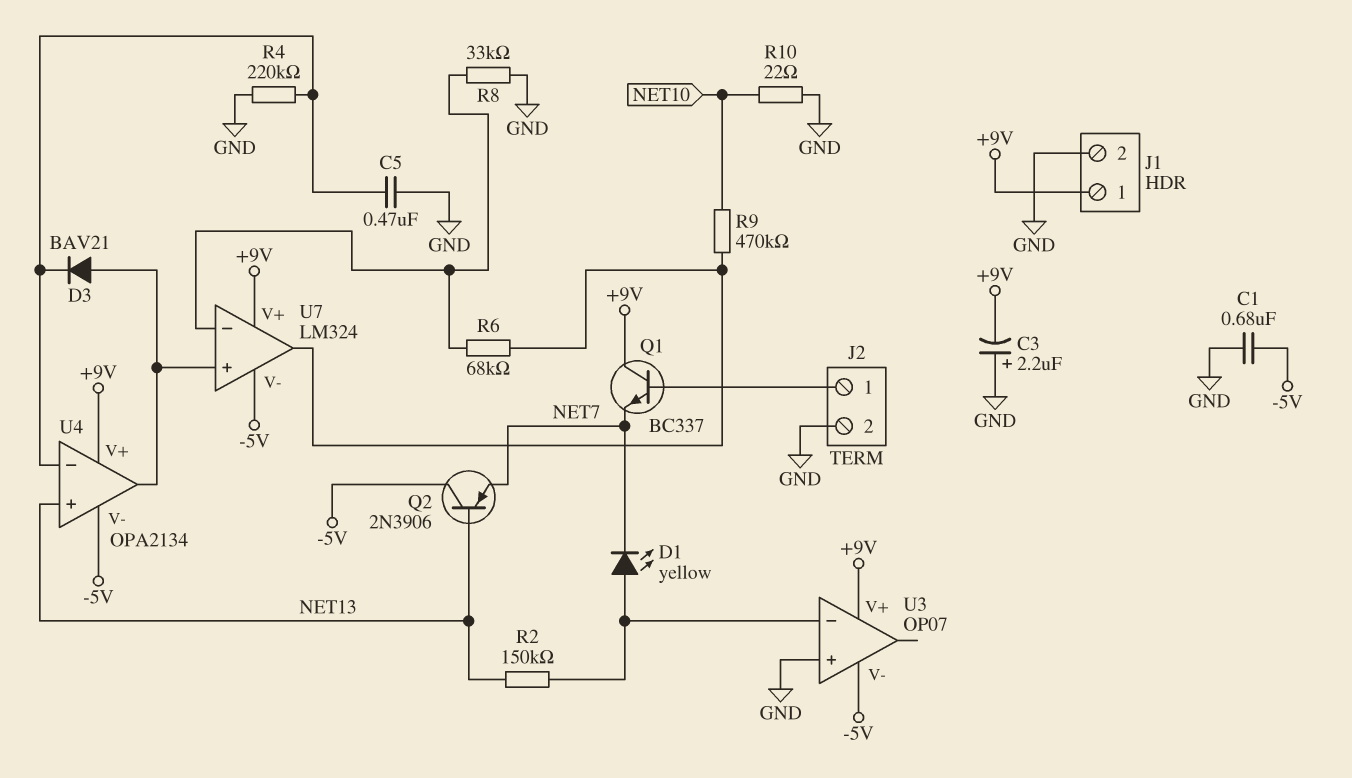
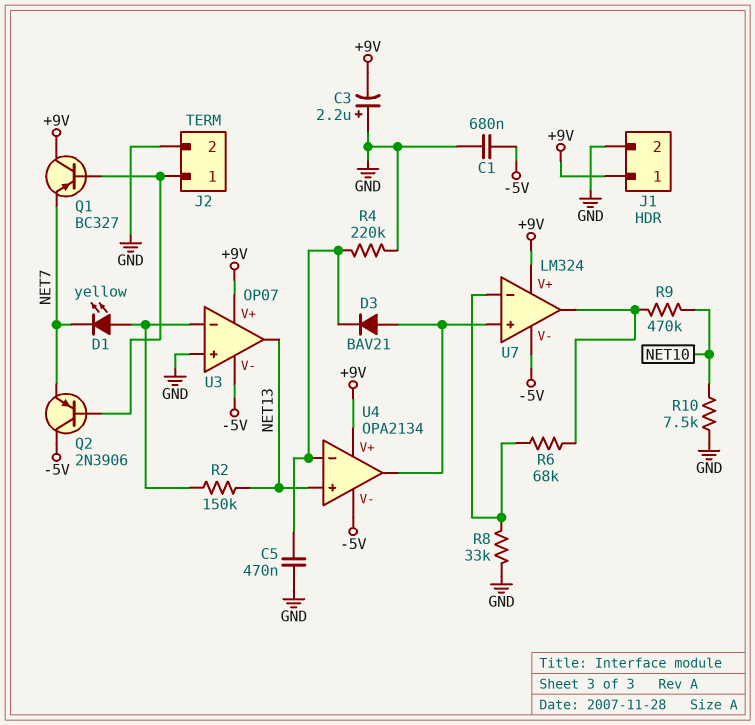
Q1: NPN BC337 (B J2/1, C +9V, E NET7) -> PNP BC327 (B J2/1, C +9V, E NET7)
Q2: PNP 2N3906 (B NET13, C -5V, E NET7) -> PNP 2N3906 (B J2/1, C -5V, E NET7)
R10: 22 (GND, NET10) -> 7.5k (GND, NET10)
U3 pin out: none -> NET13

